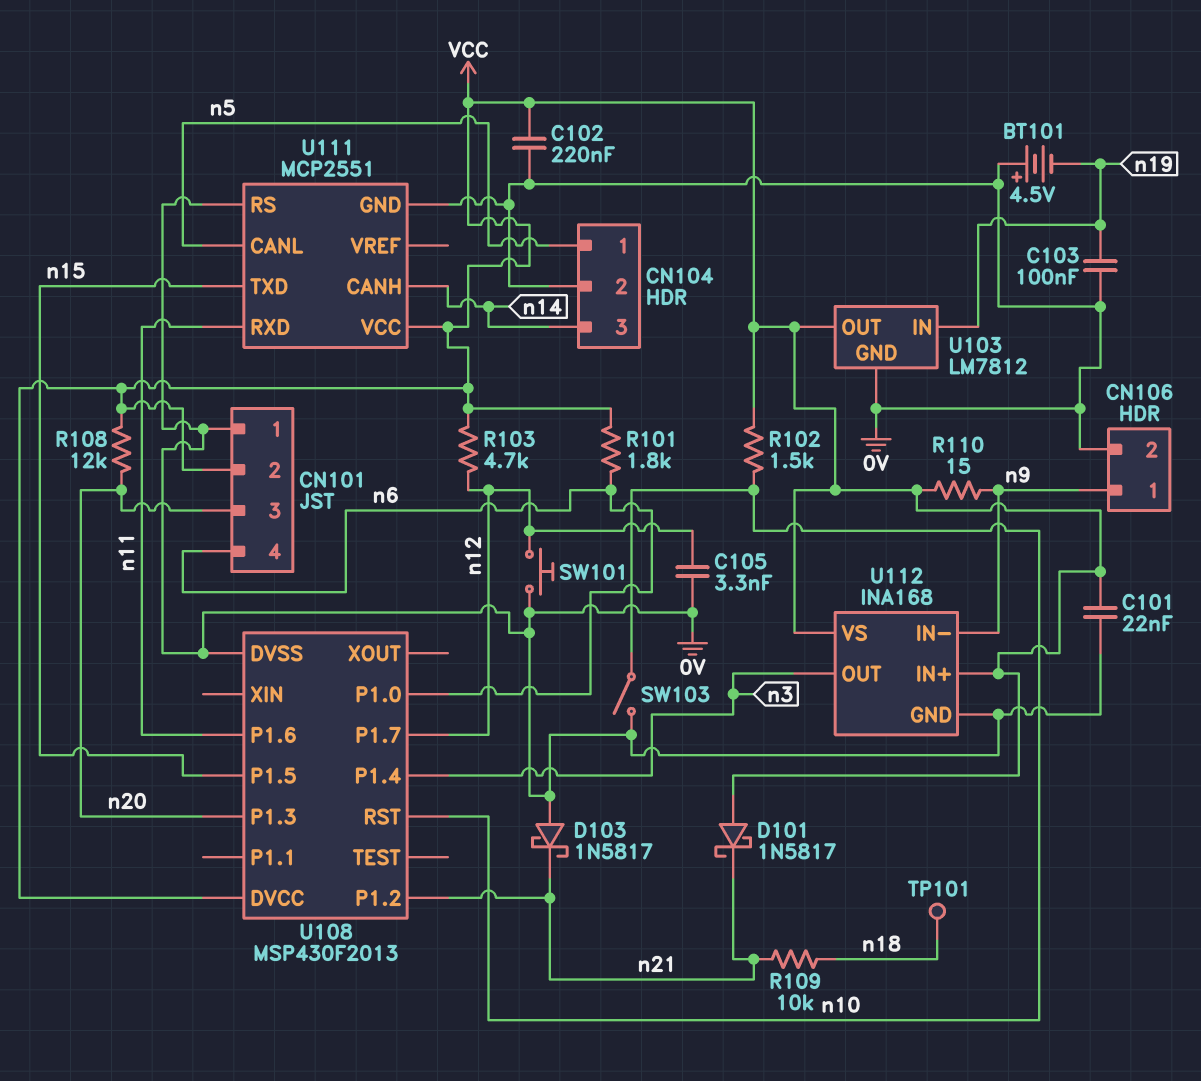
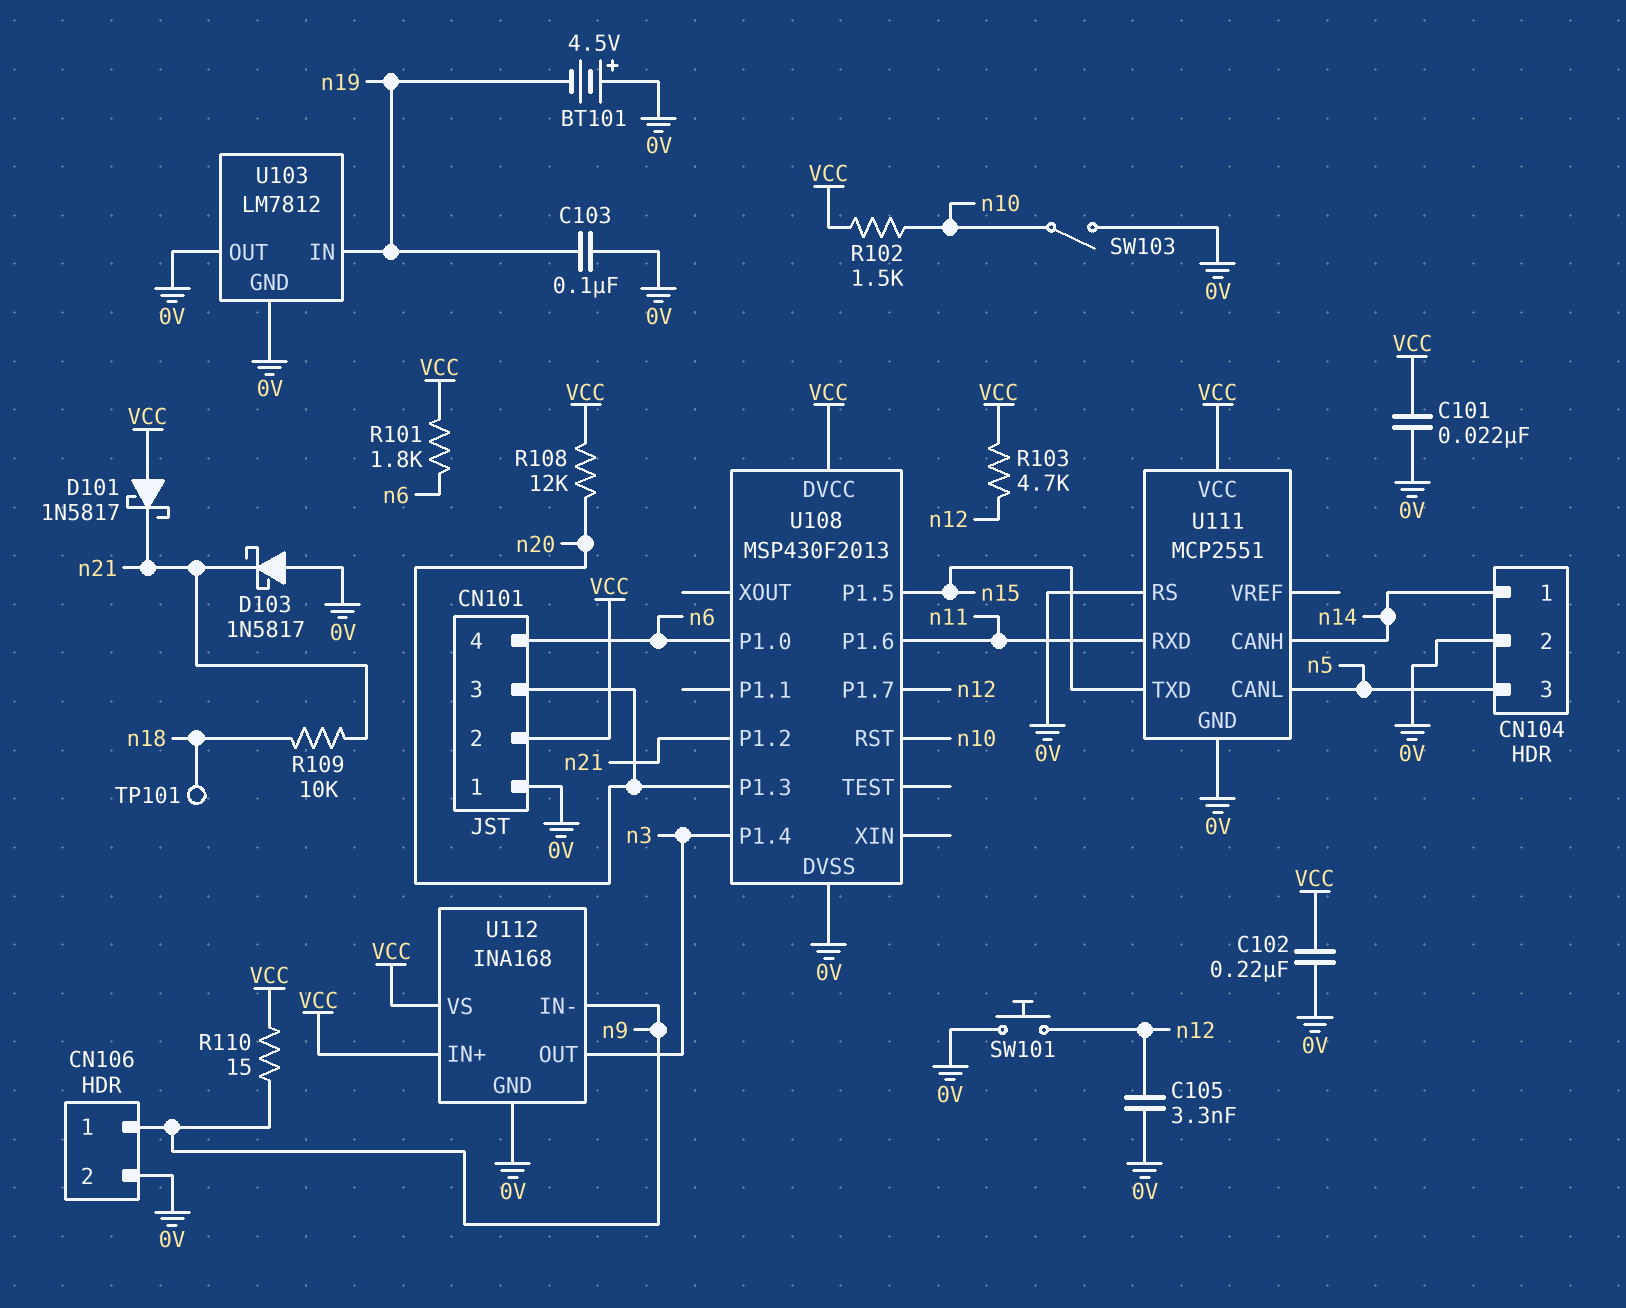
CN104 pin 1: n5 -> n14
CN104 pin 3: n14 -> n5
U103 pin OUT: VCC -> 0V

